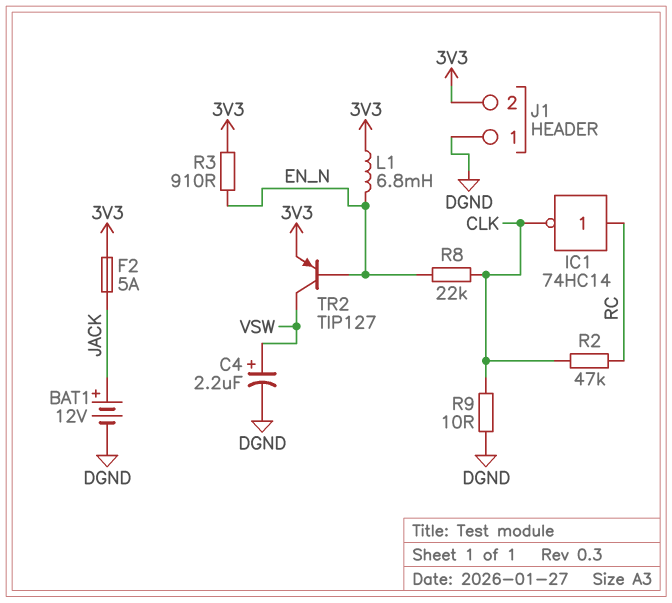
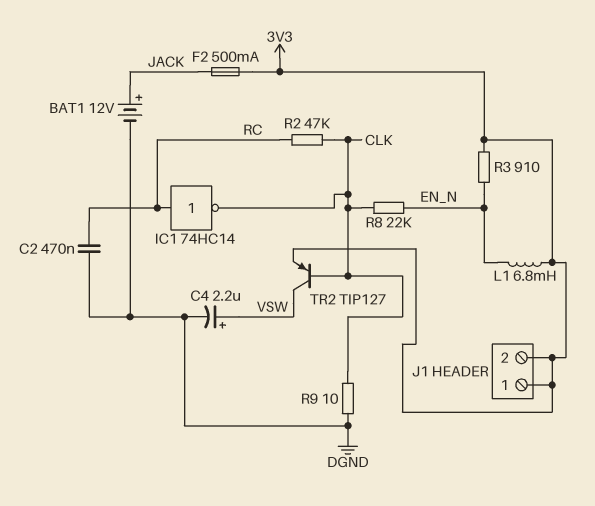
C2: none -> 470nF (DGND, RC)
F2: 5A (3V3, JACK) -> 500mA (3V3, JACK)
J1 pin 1: DGND -> 3V3
TR2: PNP TIP127 (B EN_N, C VSW, E 3V3) -> PNP TIP127 (B CLK, C VSW, E 3V3)

